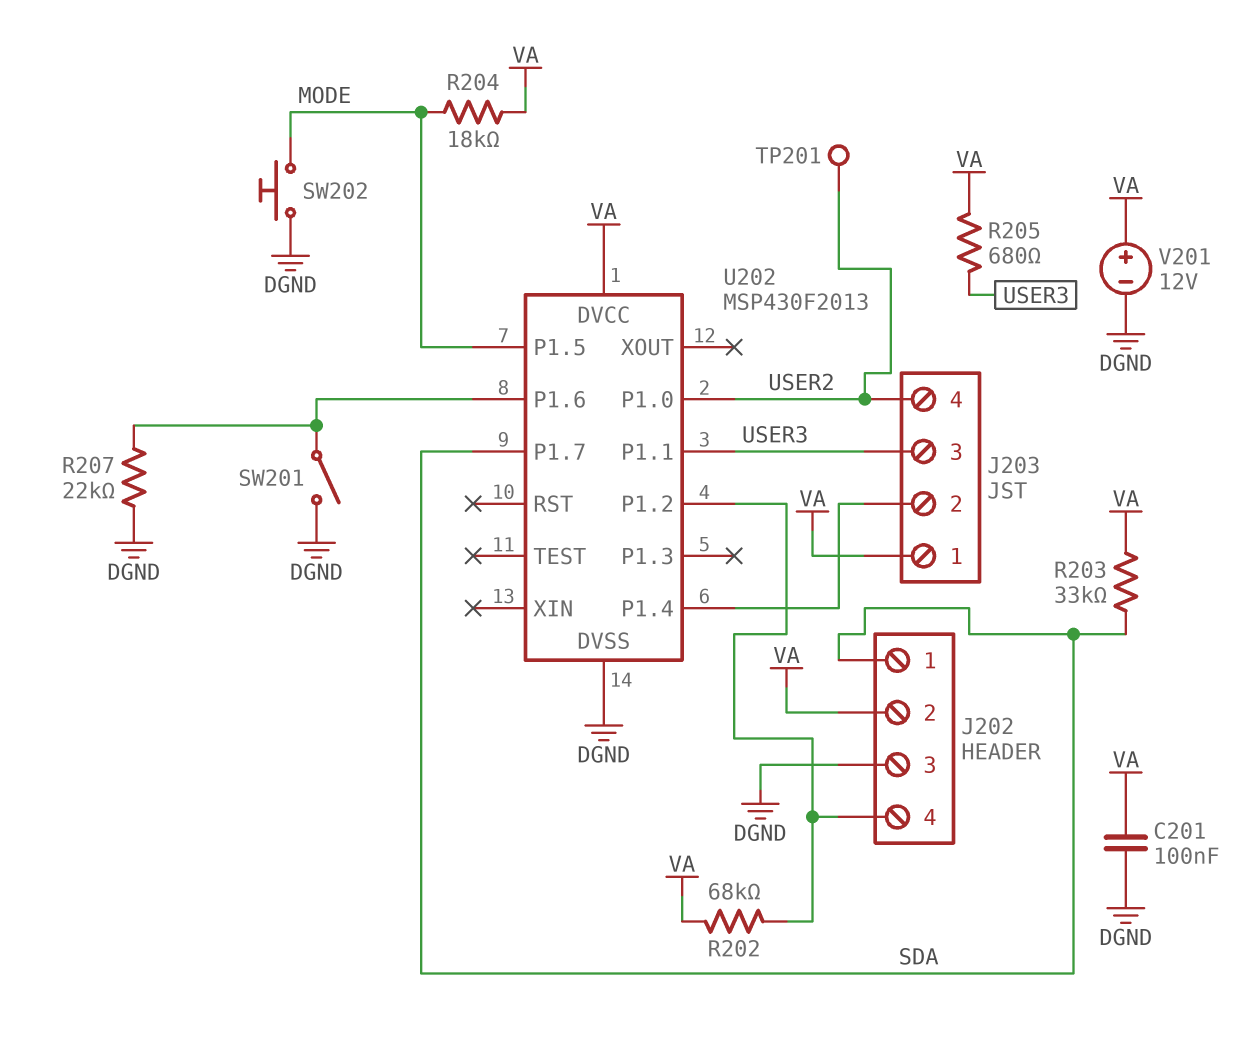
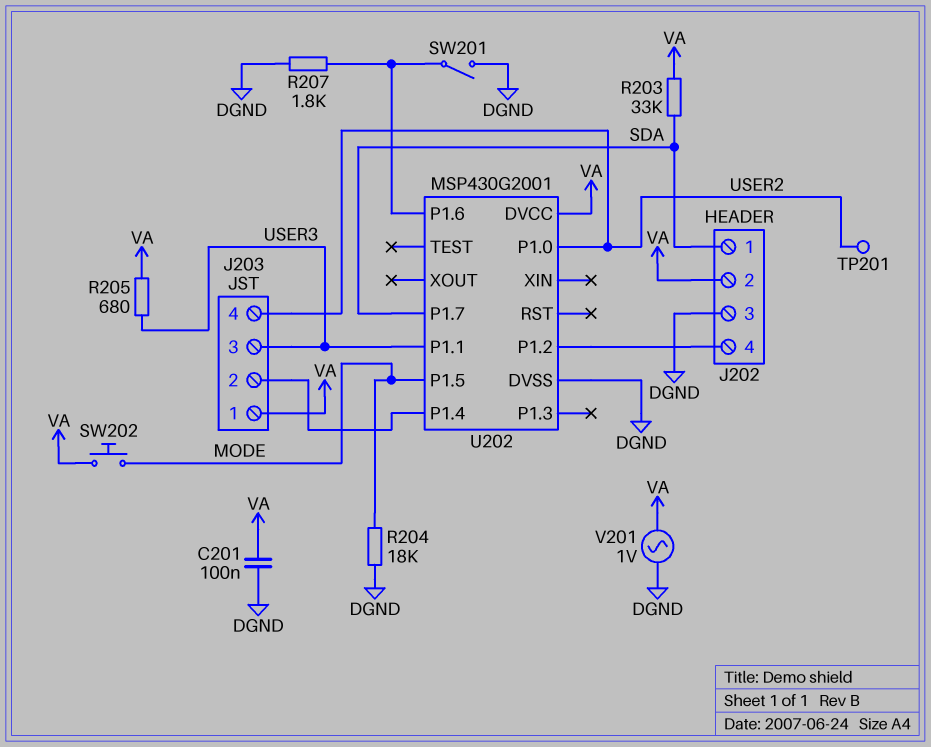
R202: 68k (J202/4, VA) -> none
R204: 18k (MODE, VA) -> 18k (DGND, MODE)
R207: 22k (DGND, U202/P1.6) -> 1.8k (DGND, U202/P1.6)
SW202: button (DGND, MODE) -> button (MODE, VA)
U202: MSP430F2013 -> MSP430G2001
V201: 12V (plus VA, minus DGND) -> AC 1V (DGND, VA)

